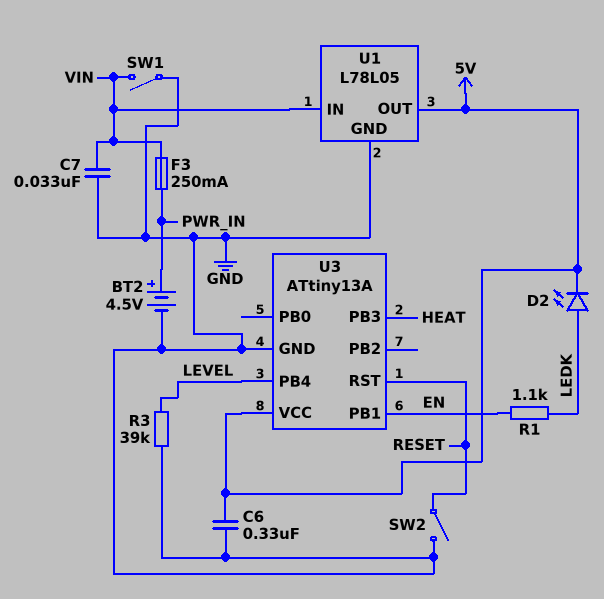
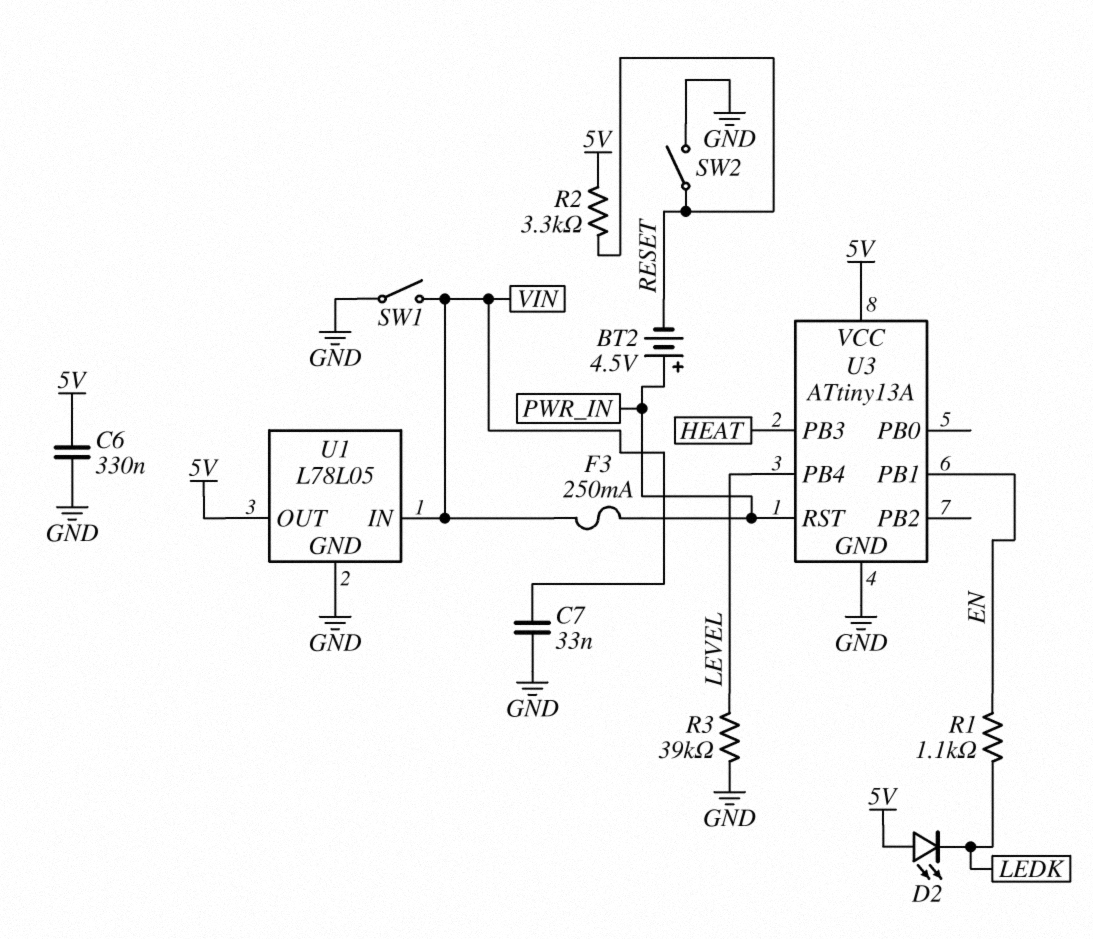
BT2: 4.5V (plus PWR_IN, minus GND) -> 4.5V (plus PWR_IN, minus RESET)
D2: LED (A LEDK, K 5V) -> LED (A 5V, K LEDK)
R2: none -> 3.3k (5V, RESET)
U3 pin RST: RESET -> PWR_IN

